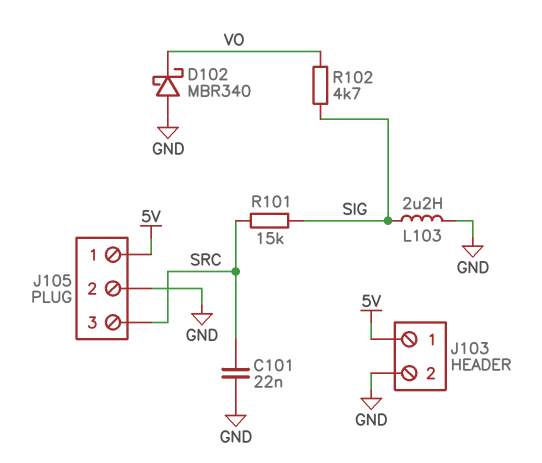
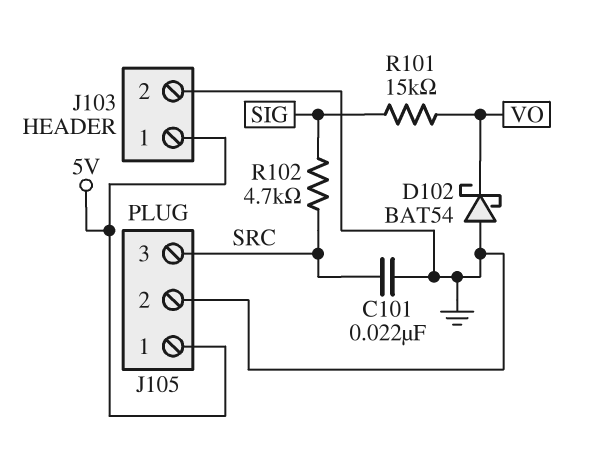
D102: schottky MBR340 (A GND, K VO) -> schottky BAT54 (A GND, K VO)
L103: 2.2uH (GND, SIG) -> none
R101: 15k (SIG, SRC) -> 15k (SIG, VO)
R102: 4.7k (SIG, VO) -> 4.7k (SIG, SRC)

